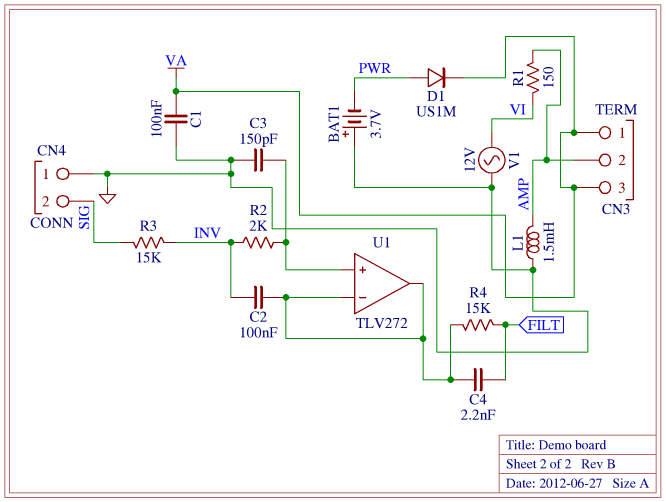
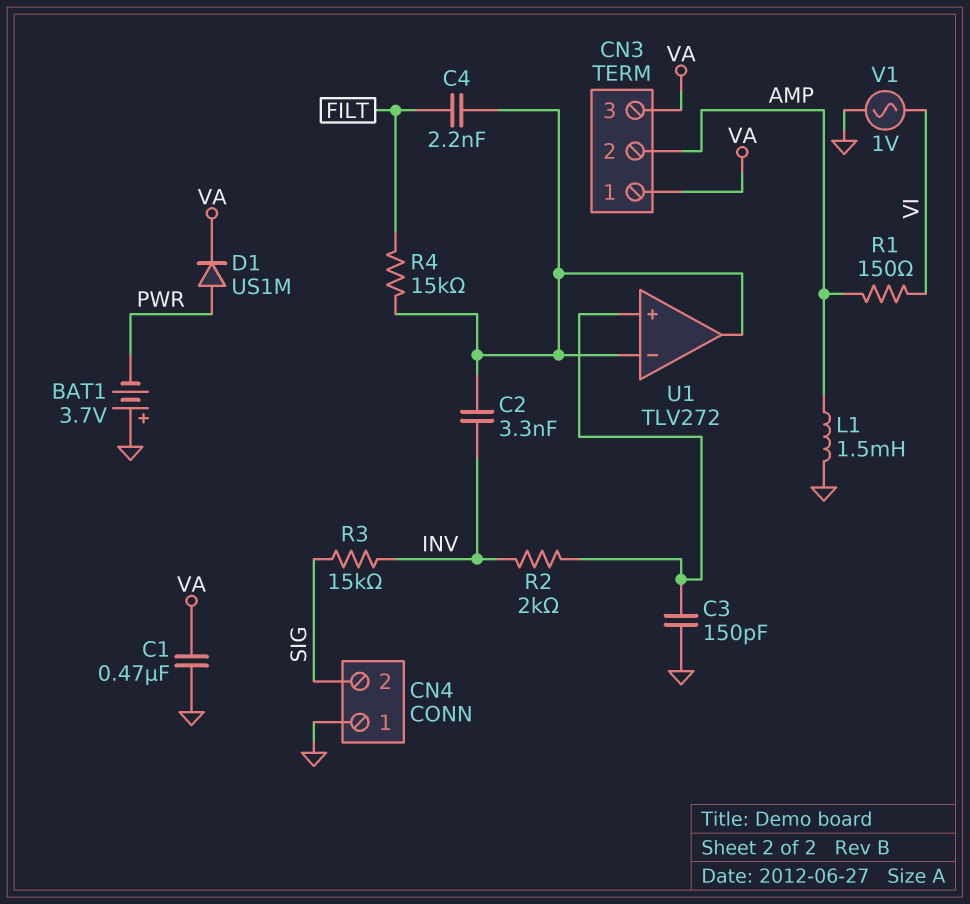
C1: 100nF (GND, VA) -> 470nF (GND, VA)
C2: 100nF (INV, U1/in-) -> 3.3nF (INV, U1/in-)
V1: AC 12V (GND, VI) -> AC 1V (GND, VI)

